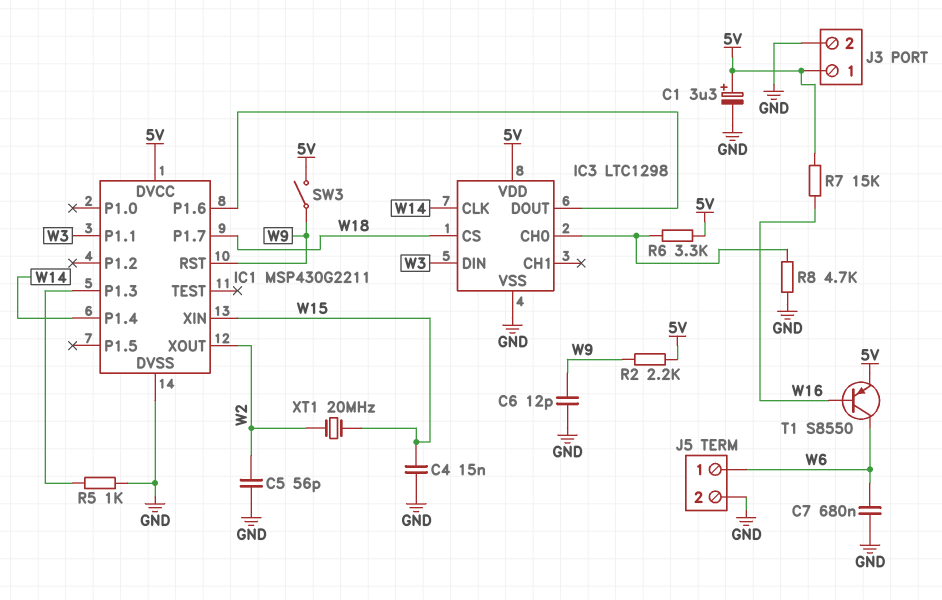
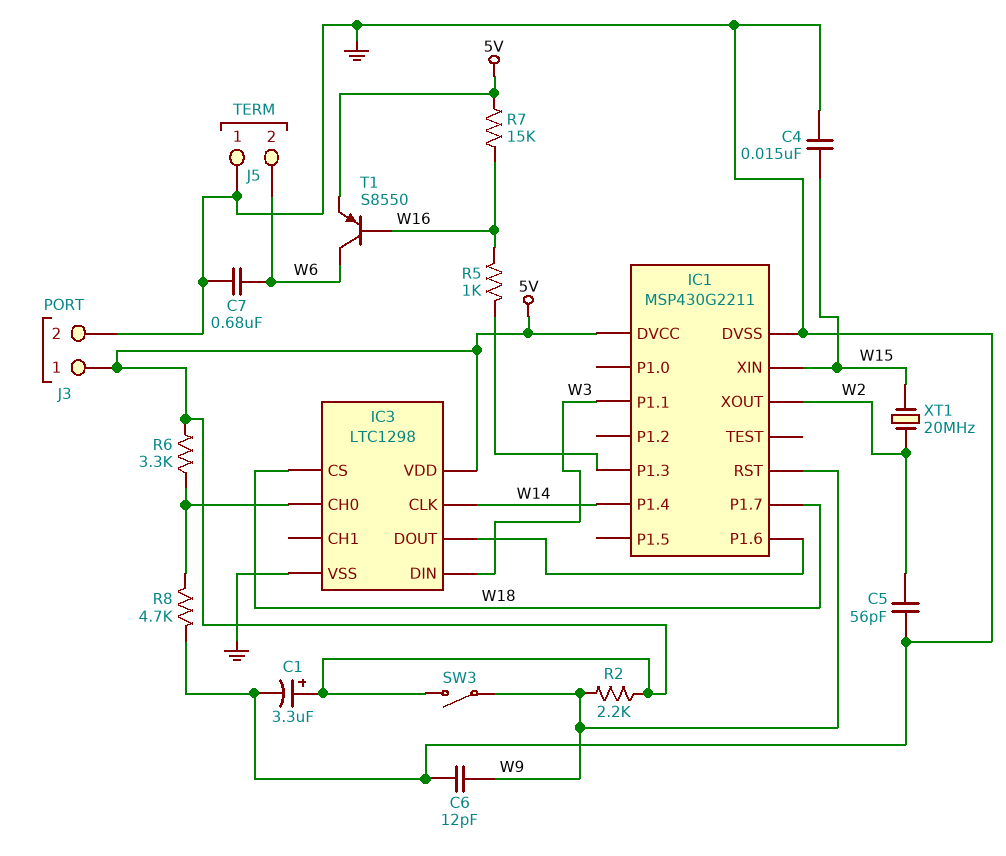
J5 pin 1: W6 -> GND
J5 pin 2: GND -> W6
R5: 1k (GND, IC1/P1.3) -> 1k (IC1/P1.3, W16)

